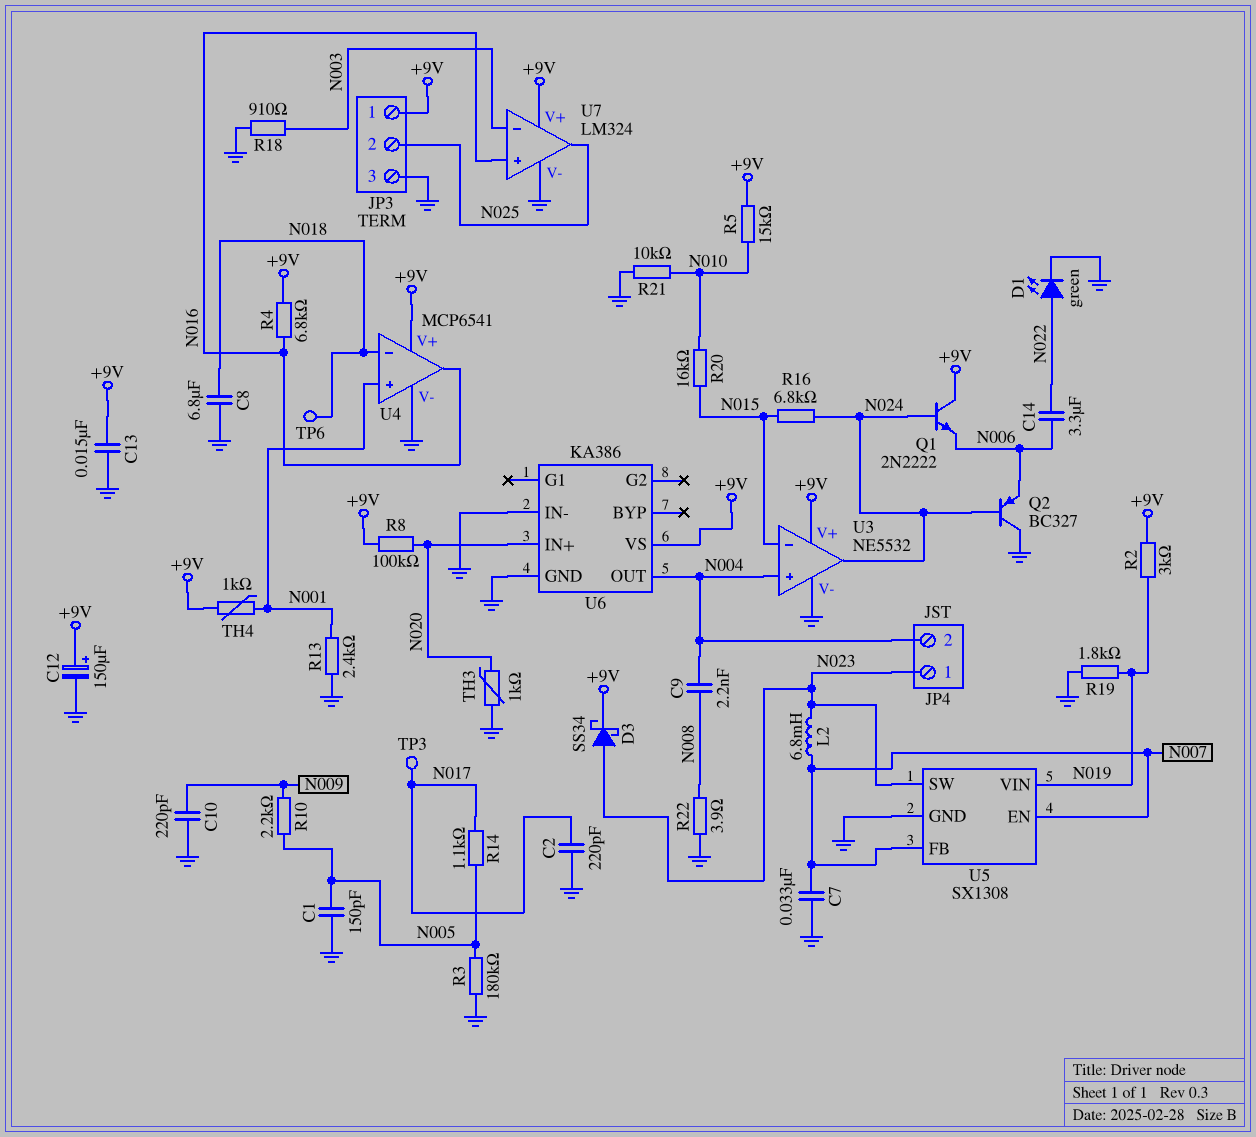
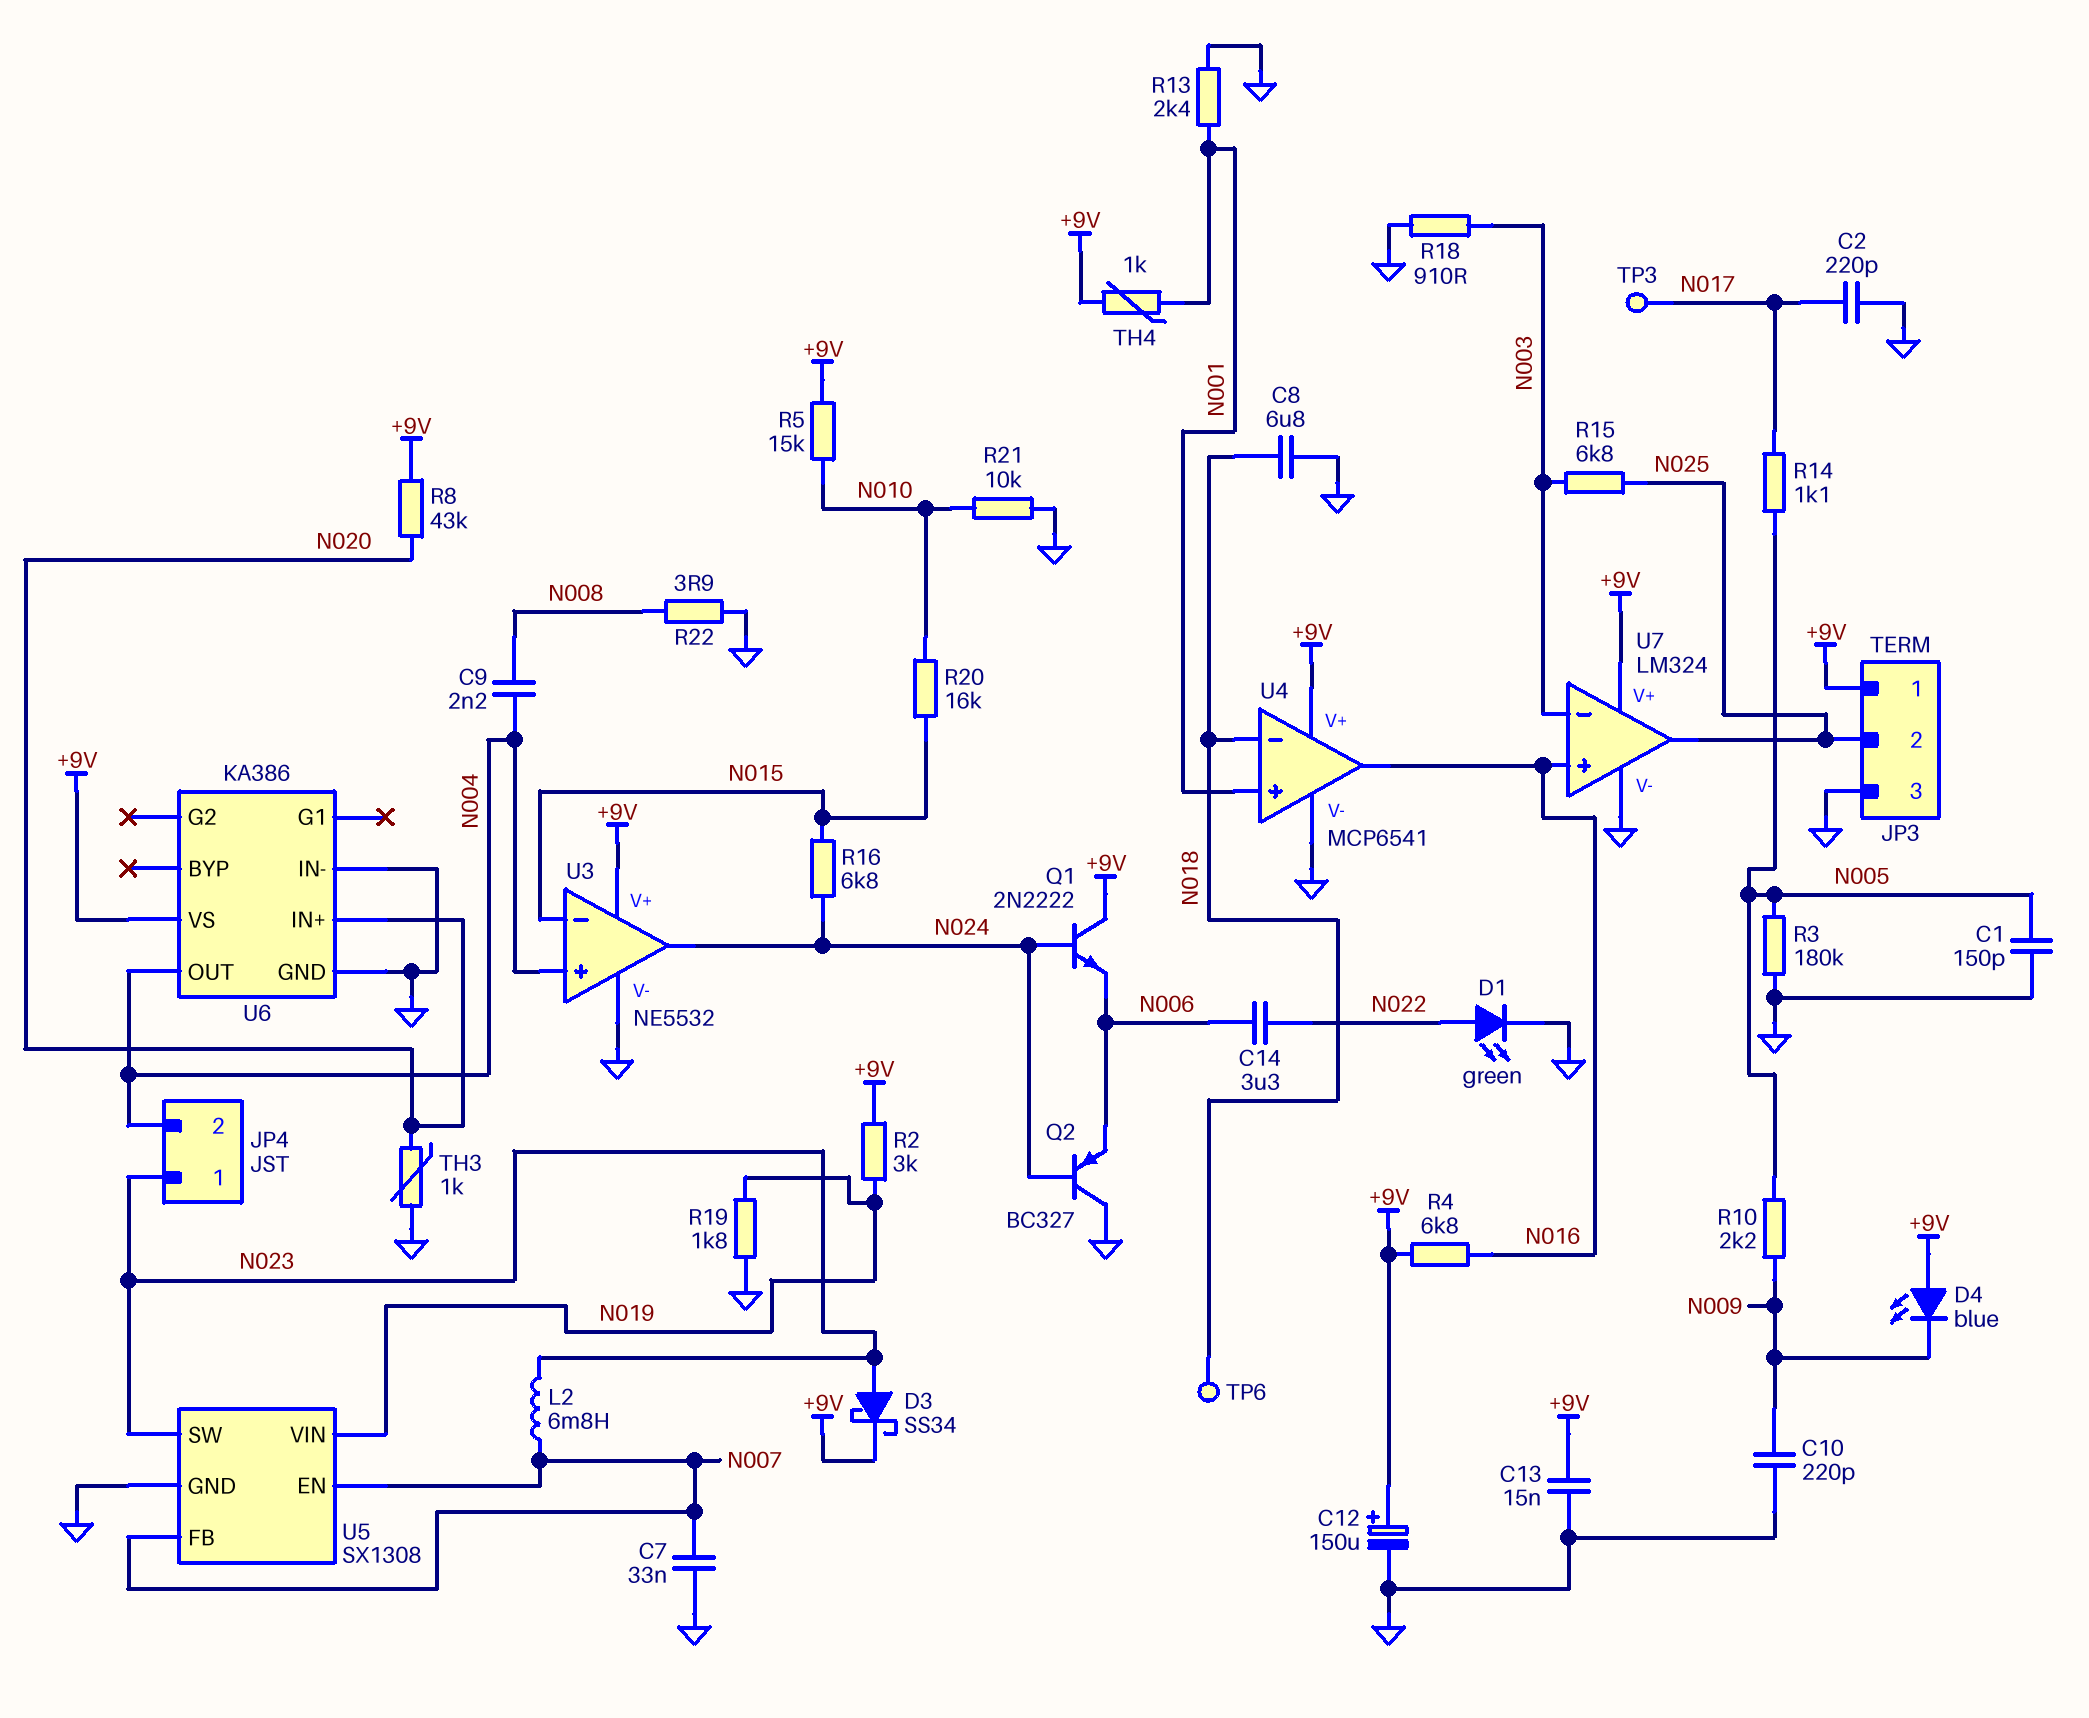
D4: none -> LED blue (A +9V, K N009)
R8: 100k (+9V, N020) -> 43k (+9V, N020)
R15: none -> 6.8k (N003, N025)

